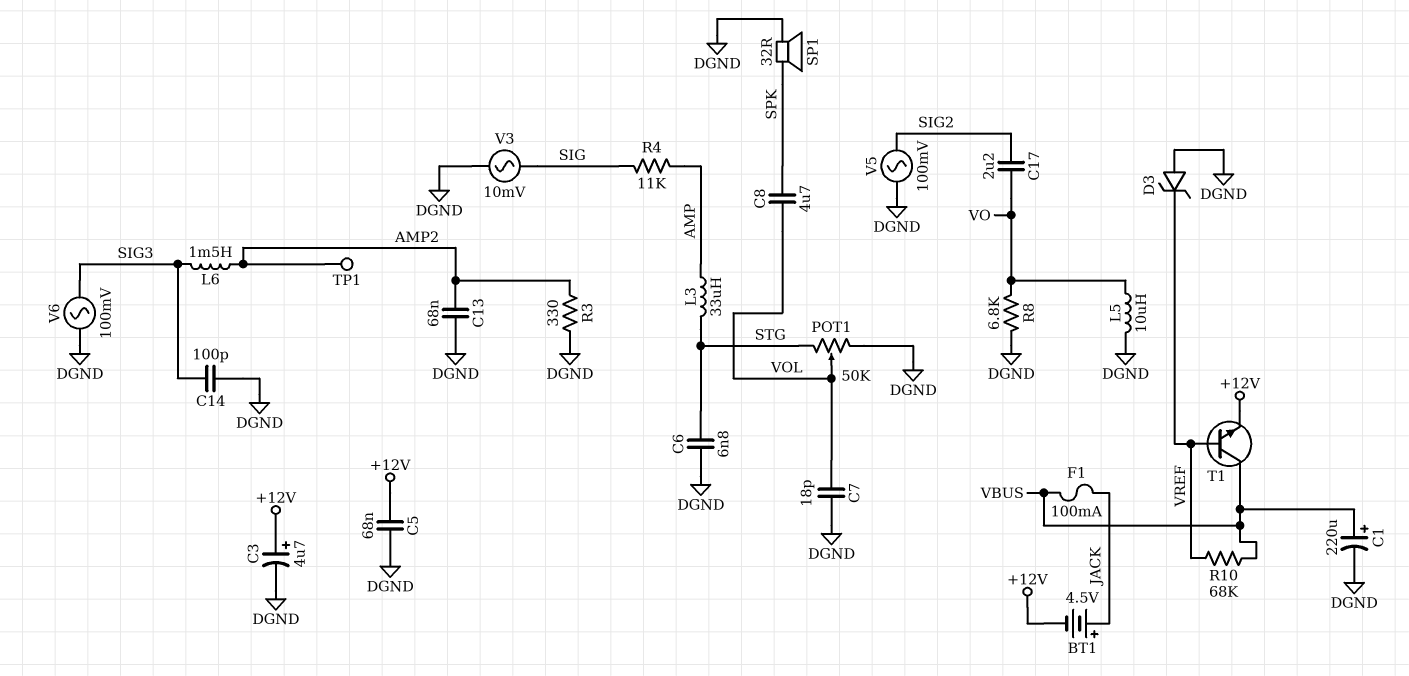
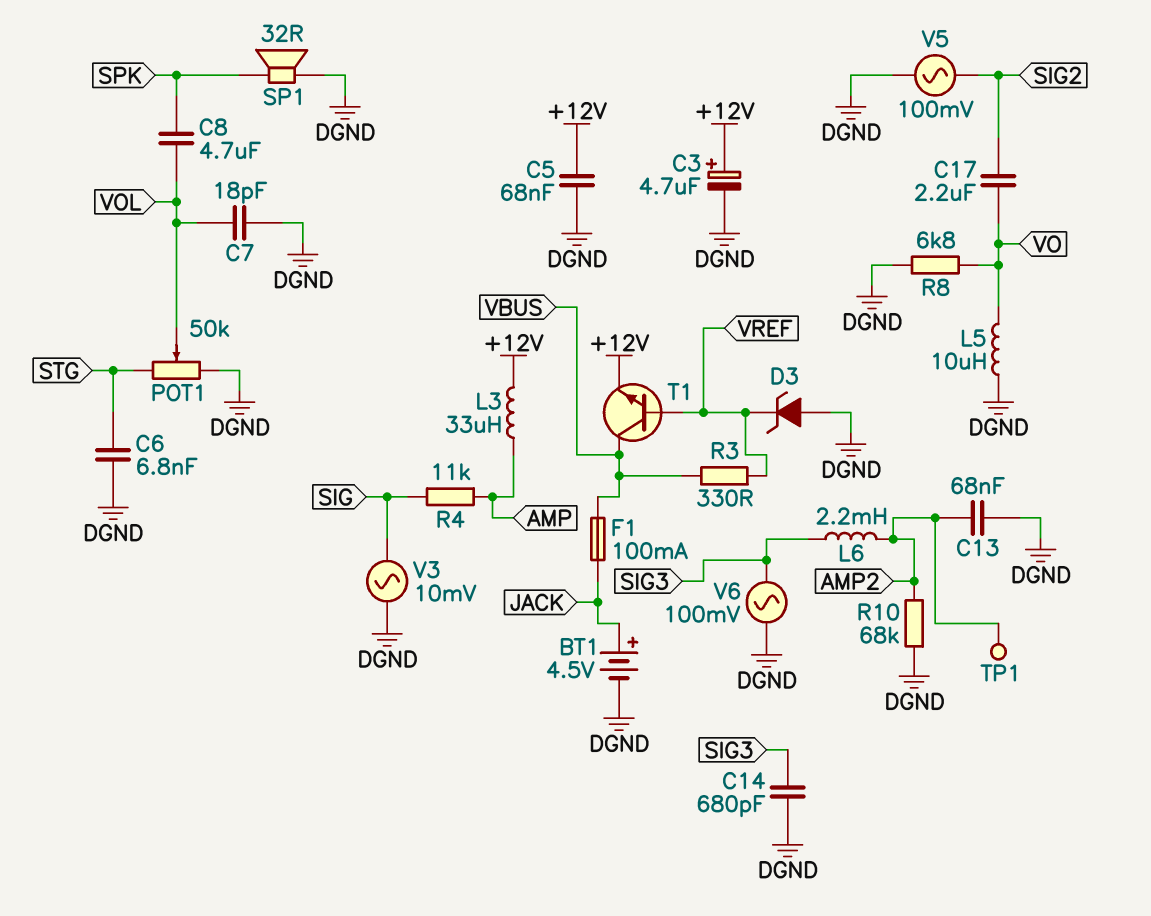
BT1: 4.5V (plus JACK, minus +12V) -> 4.5V (plus JACK, minus DGND)
C1: 220uF (plus VBUS, minus DGND) -> none
C14: 100pF (DGND, SIG3) -> 680pF (DGND, SIG3)
L3: 33uH (AMP, STG) -> 33uH (+12V, AMP)
L6: 1.5mH (AMP2, SIG3) -> 2.2mH (AMP2, SIG3)
R3: 330 (AMP2, DGND) -> 330 (VBUS, VREF)
R10: 68k (VBUS, VREF) -> 68k (AMP2, DGND)

